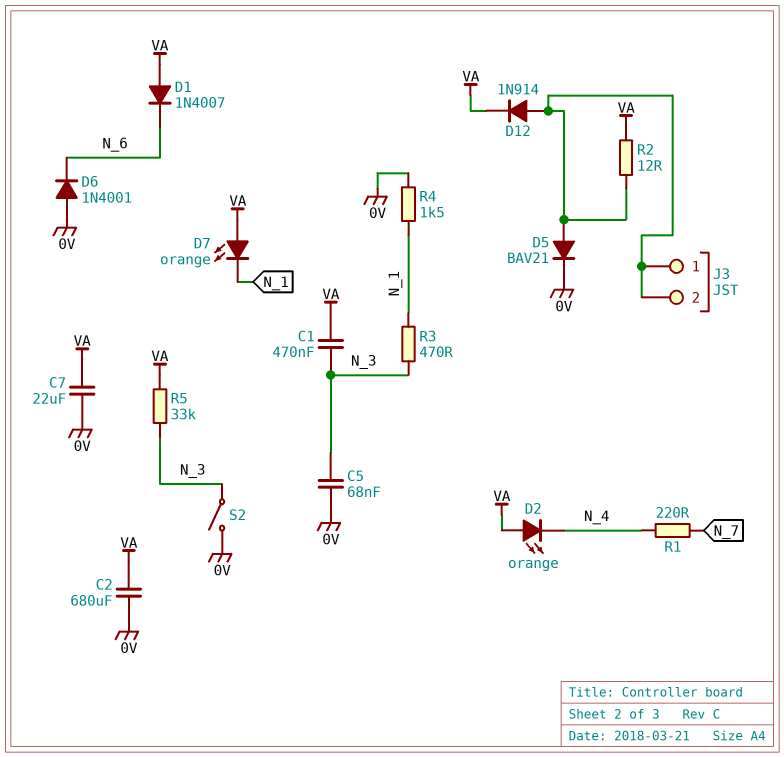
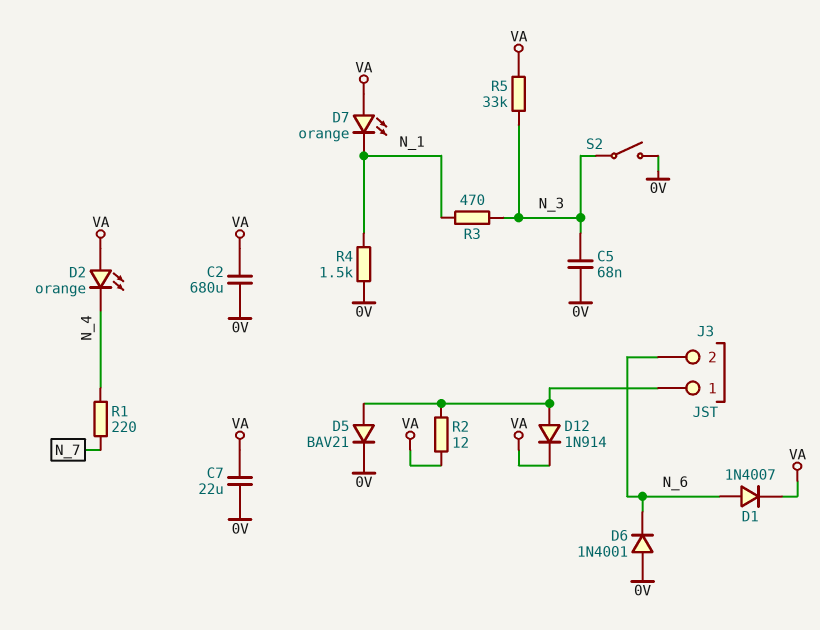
C1: 470nF (N_3, VA) -> none
D1: diode 1N4007 (A VA, K N_6) -> diode 1N4007 (A N_6, K VA)
J3 pin 2: J3/1 -> N_6

